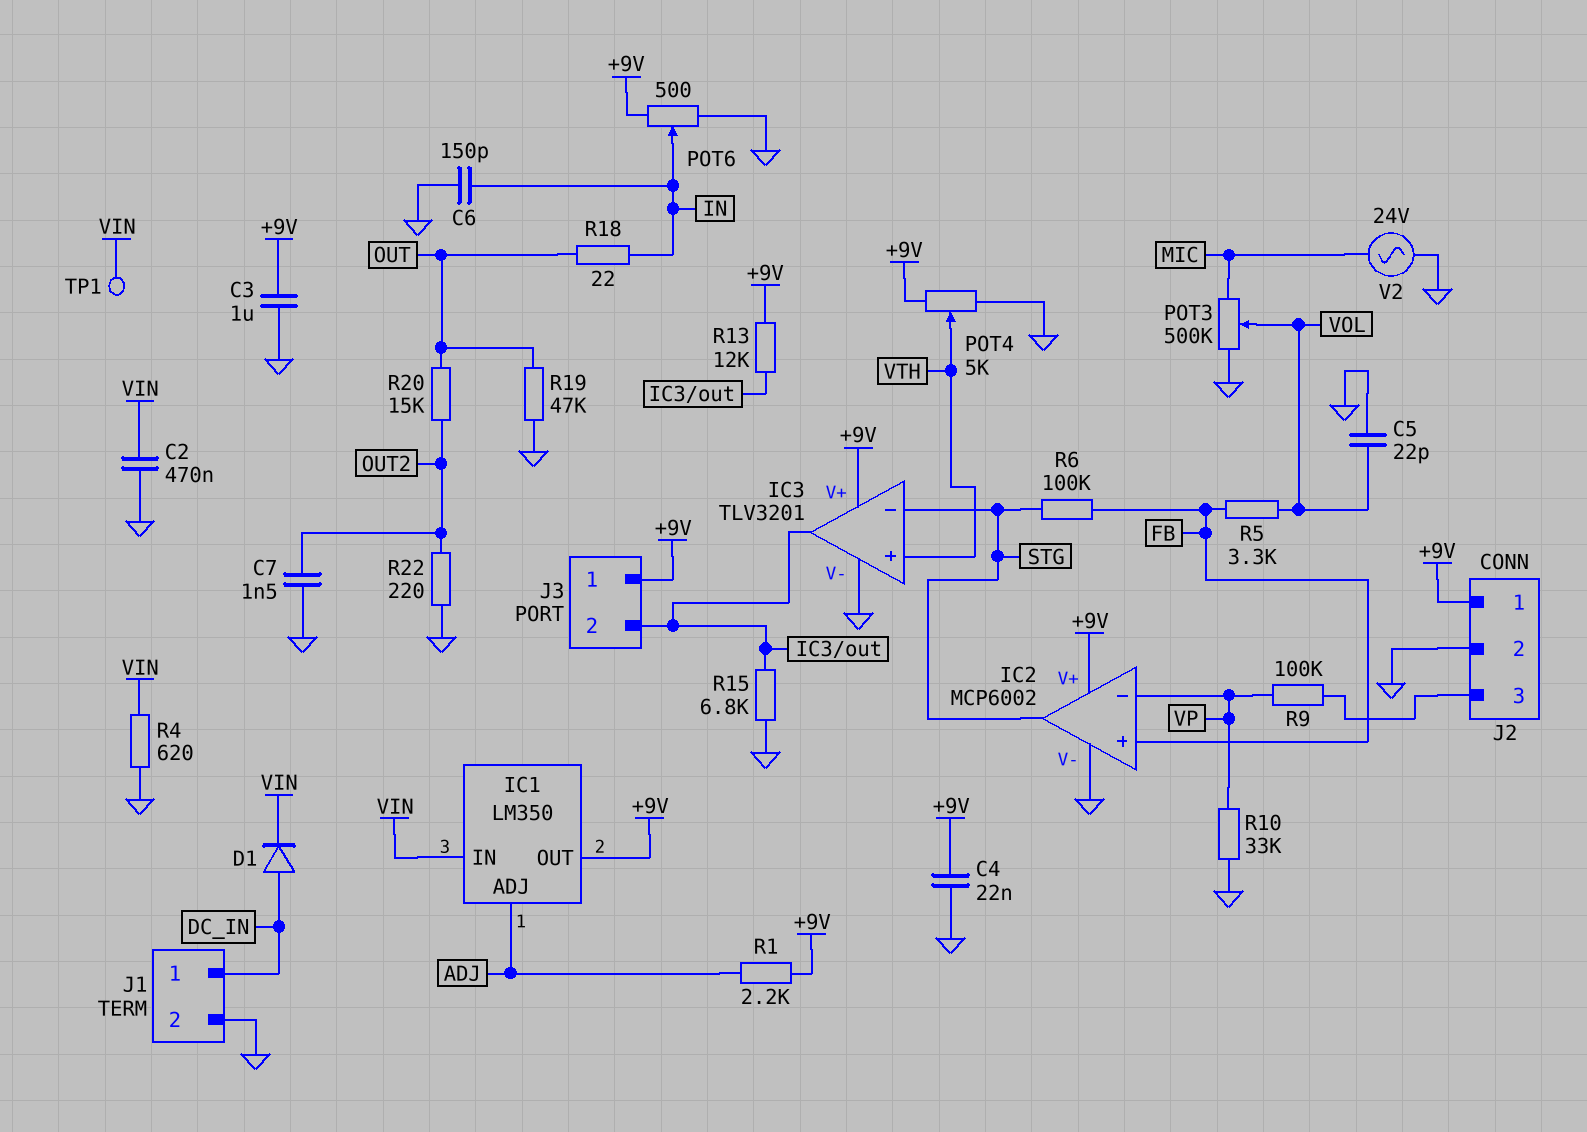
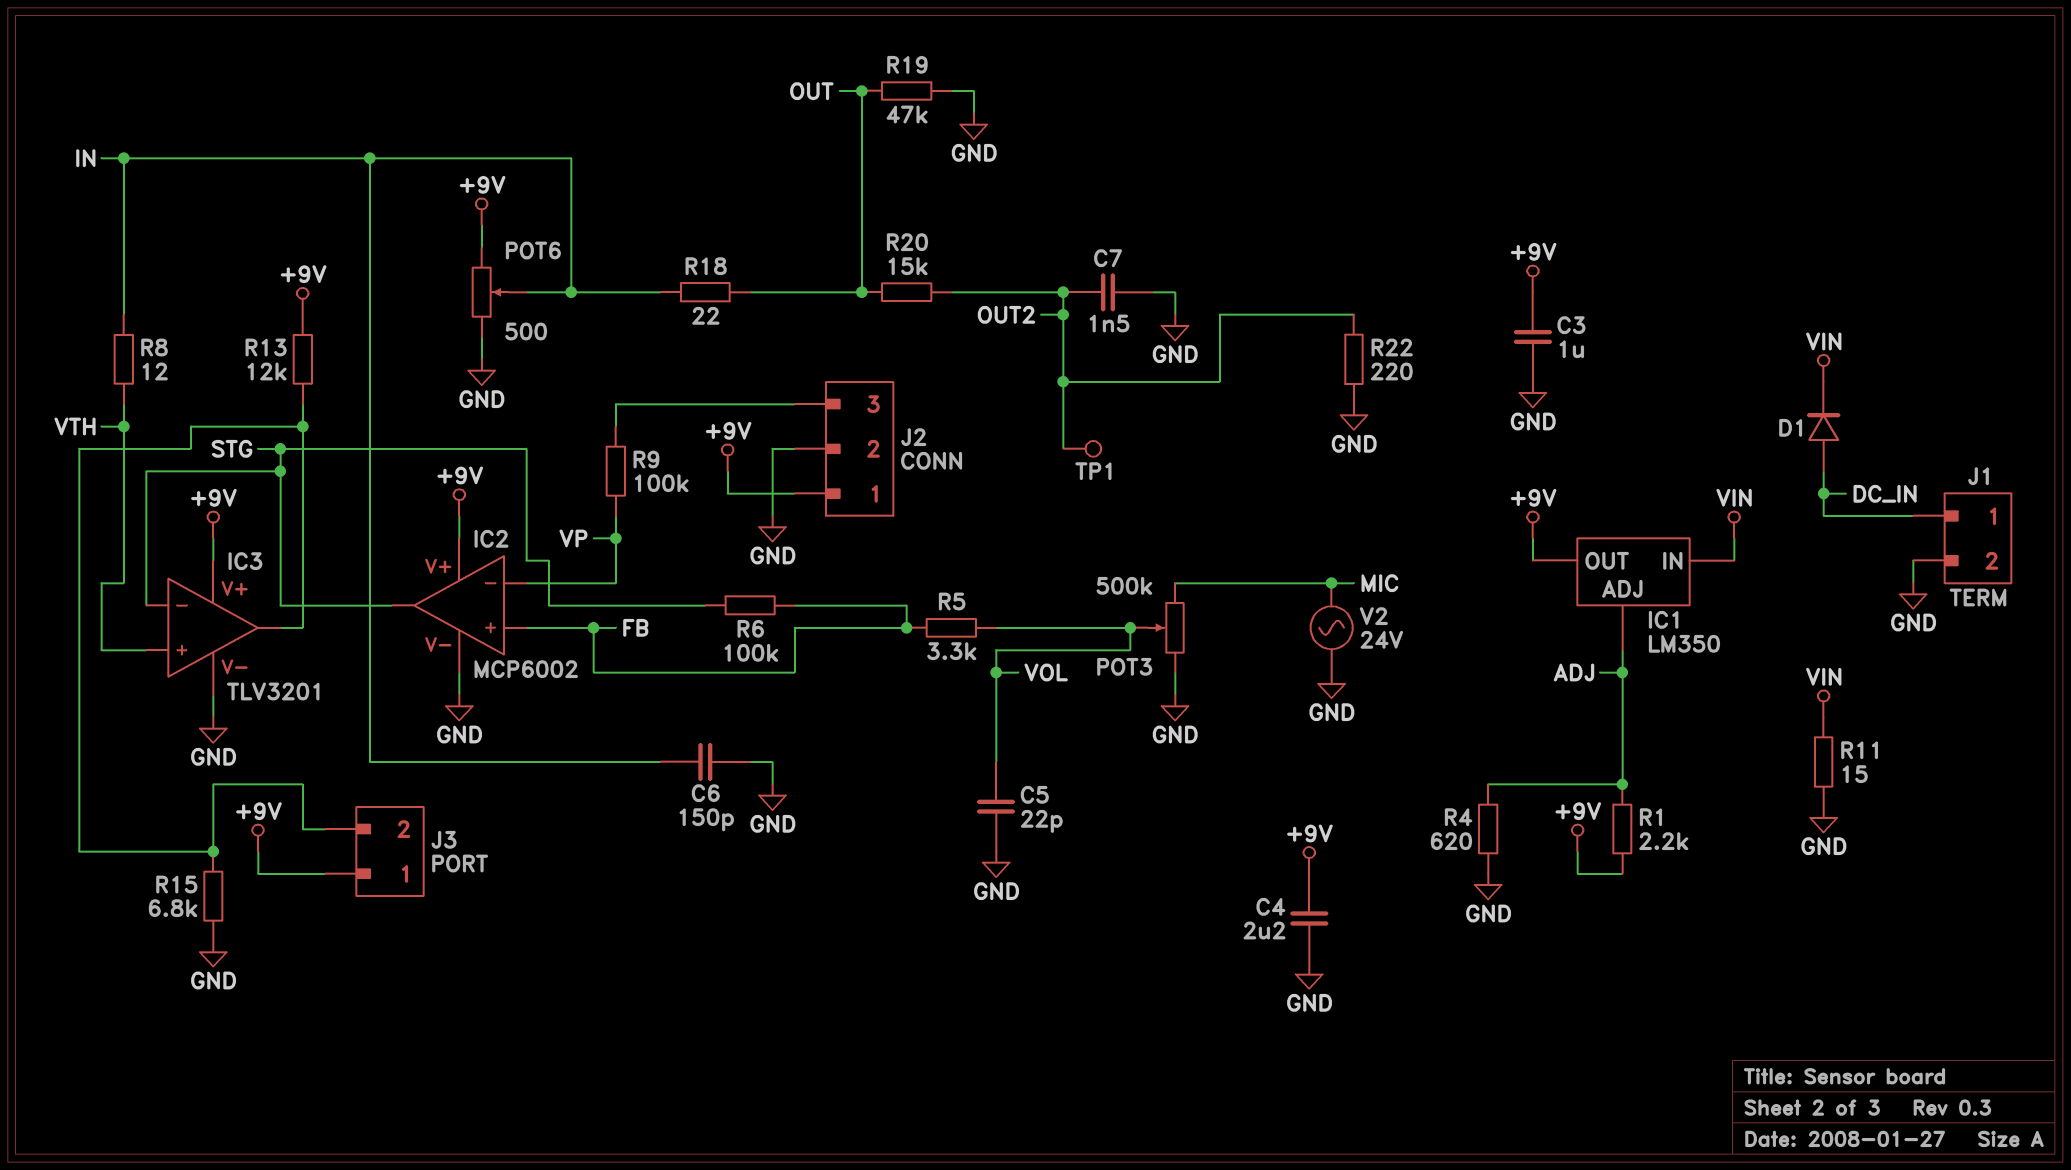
C2: 470nF (GND, VIN) -> none
C4: 22nF (+9V, GND) -> 2.2uF (+9V, GND)
POT4: 5k (+9V, GND, wiper VTH) -> none
R4: 620 (GND, VIN) -> 620 (ADJ, GND)
R8: none -> 12 (IN, VTH)
R10: 33k (GND, VP) -> none
R11: none -> 15 (GND, VIN)
TP1: test point (VIN) -> test point (OUT2)

